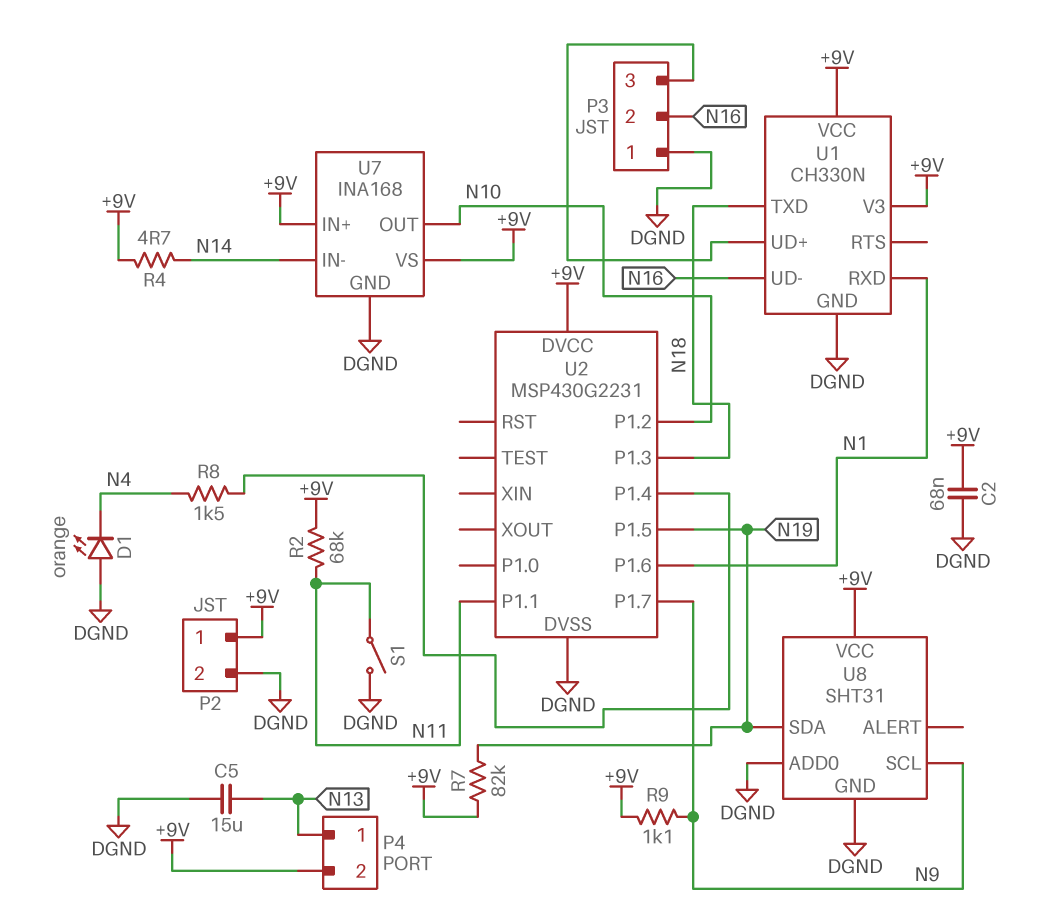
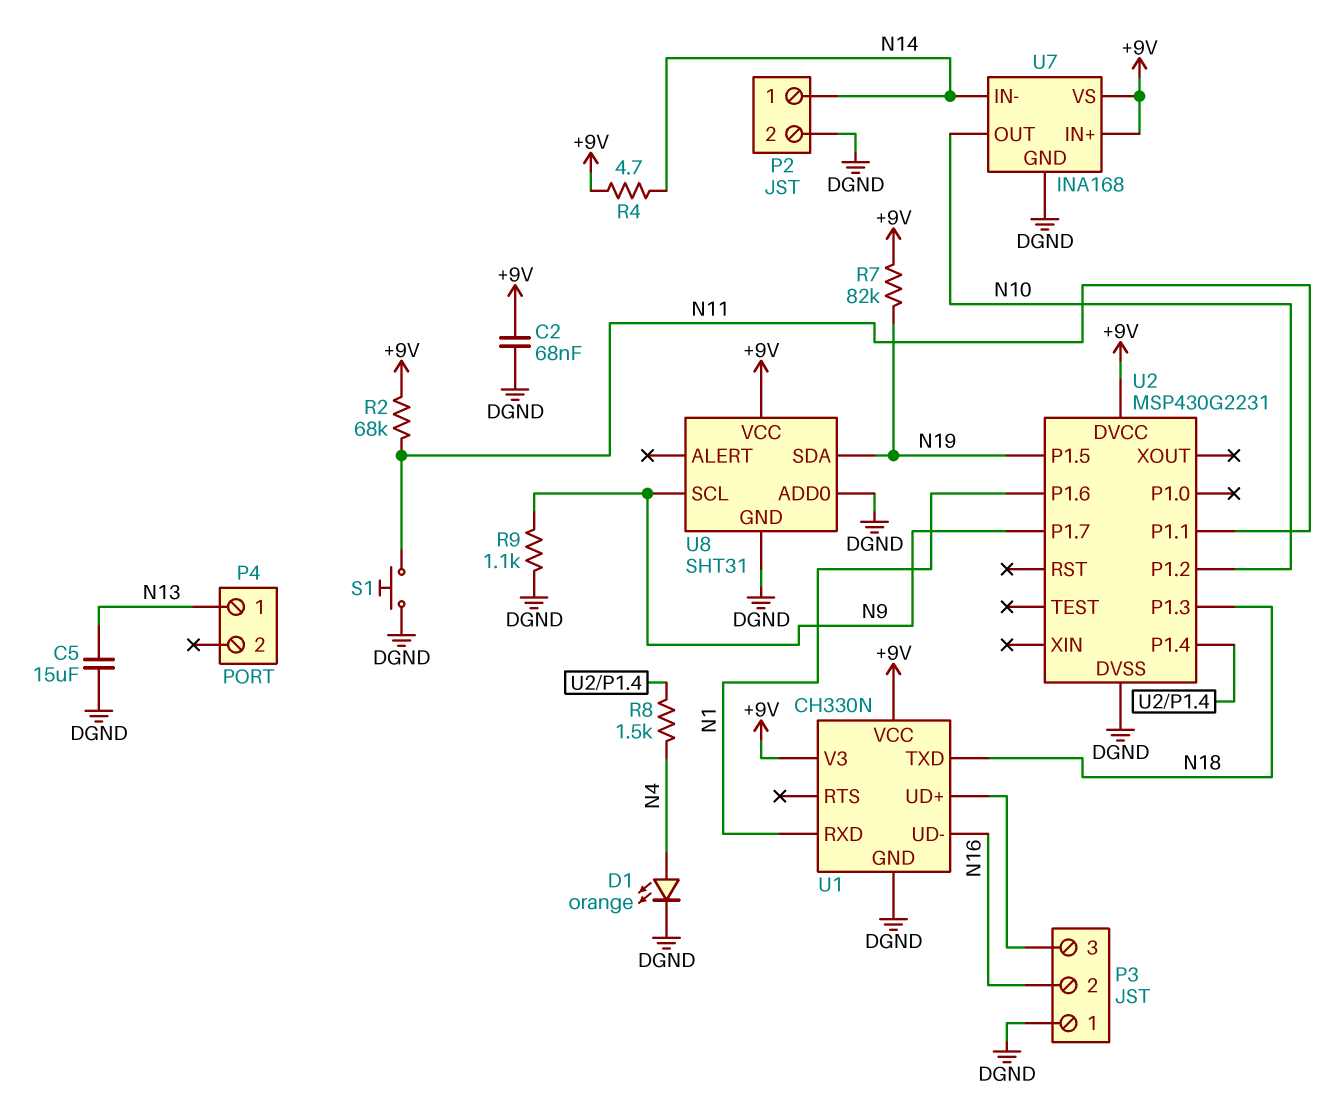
D1: LED orange (A DGND, K N4) -> LED orange (A N4, K DGND)
P2 pin 1: +9V -> N14
P4 pin 2: +9V -> none
R9: 1.1k (+9V, N9) -> 1.1k (DGND, N9)
S1: switch (DGND, N11) -> button (DGND, N11)

